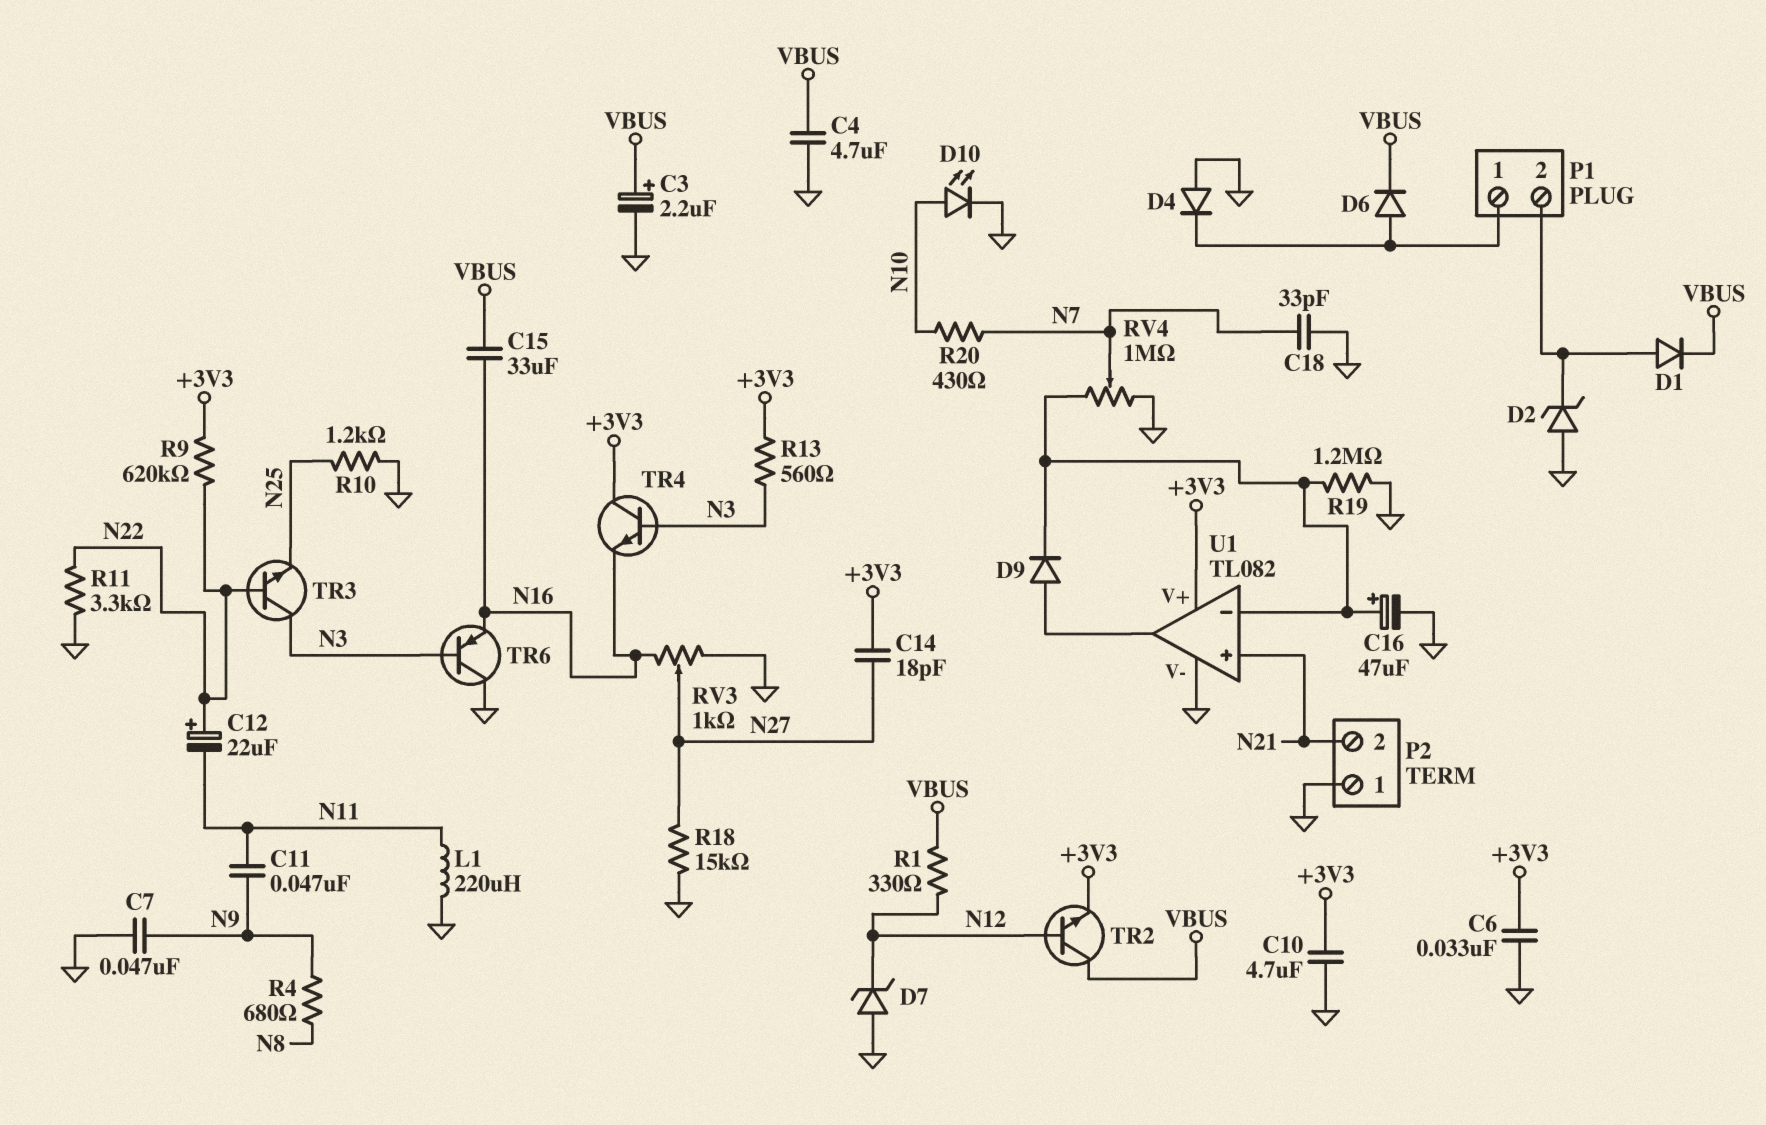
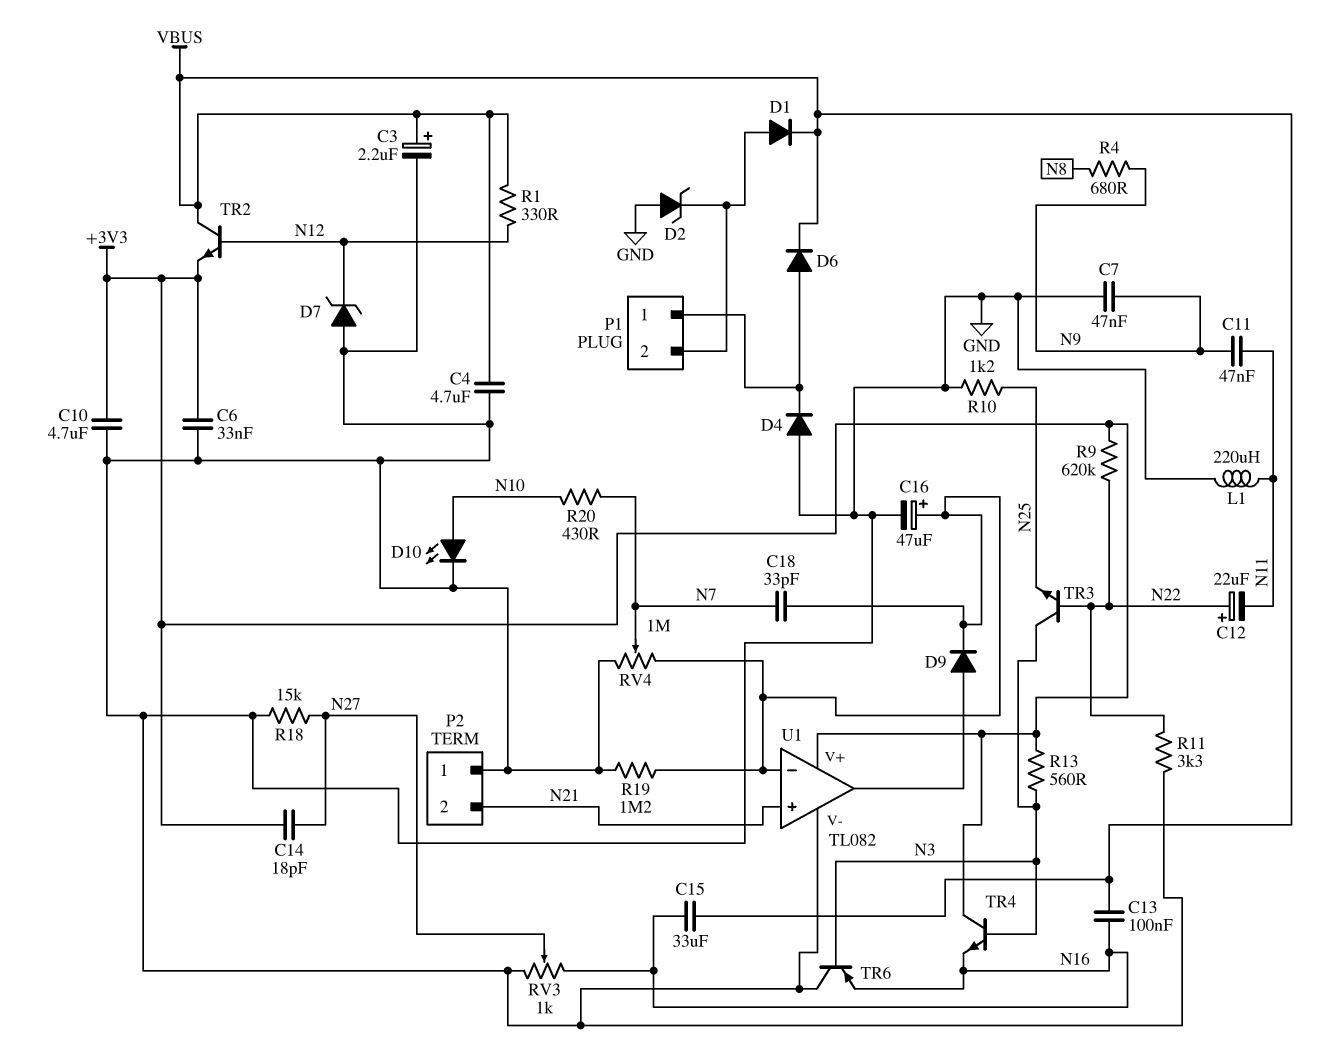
C13: none -> 100nF (N16, VBUS)
C18: 33pF (GND, N7) -> 33pF (N7, U1/in-)

